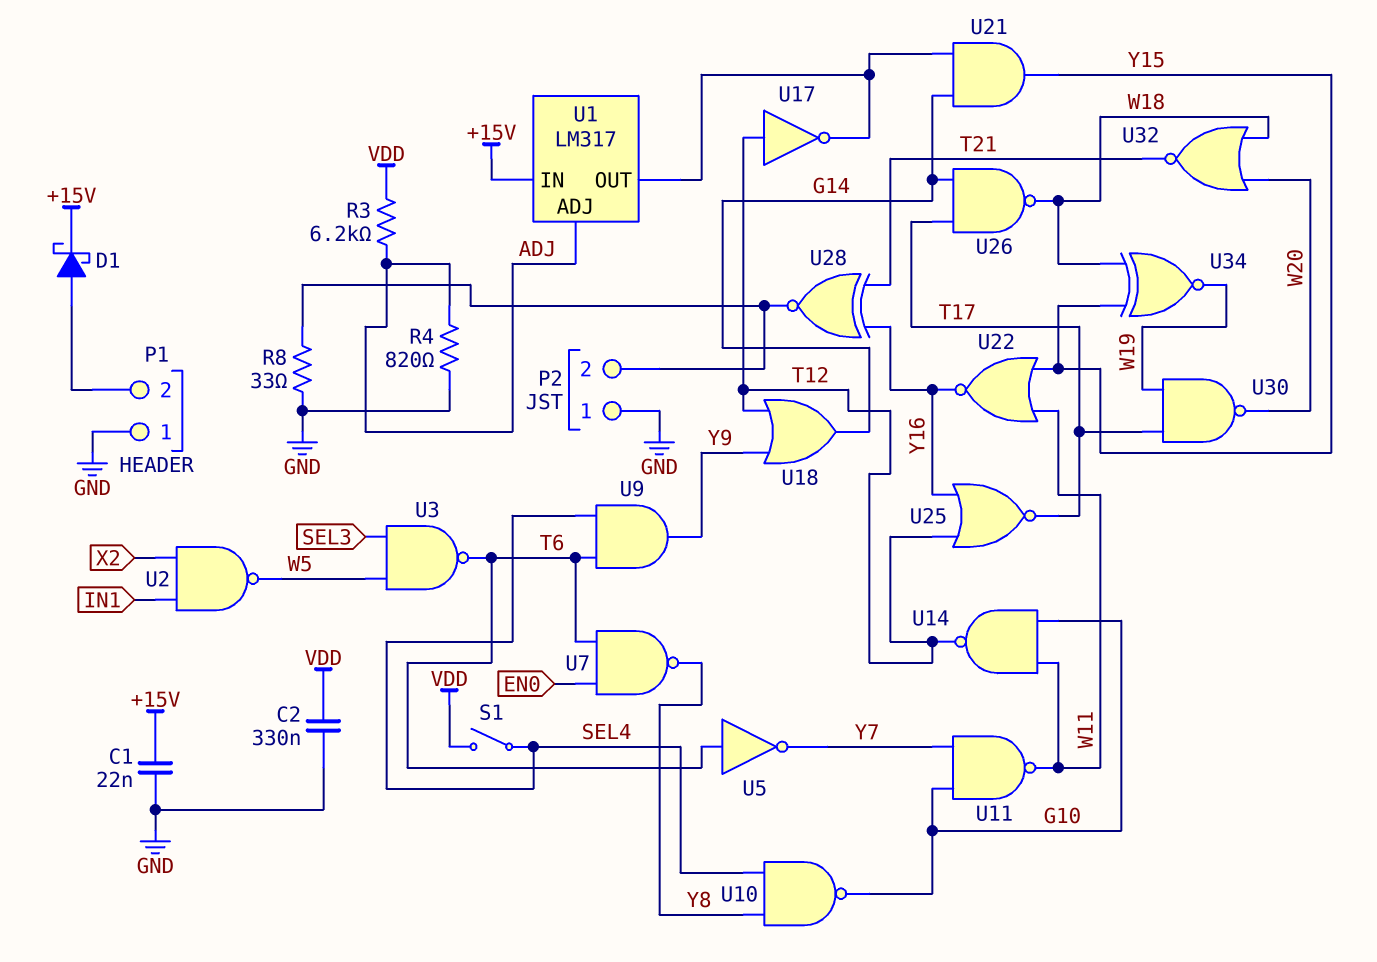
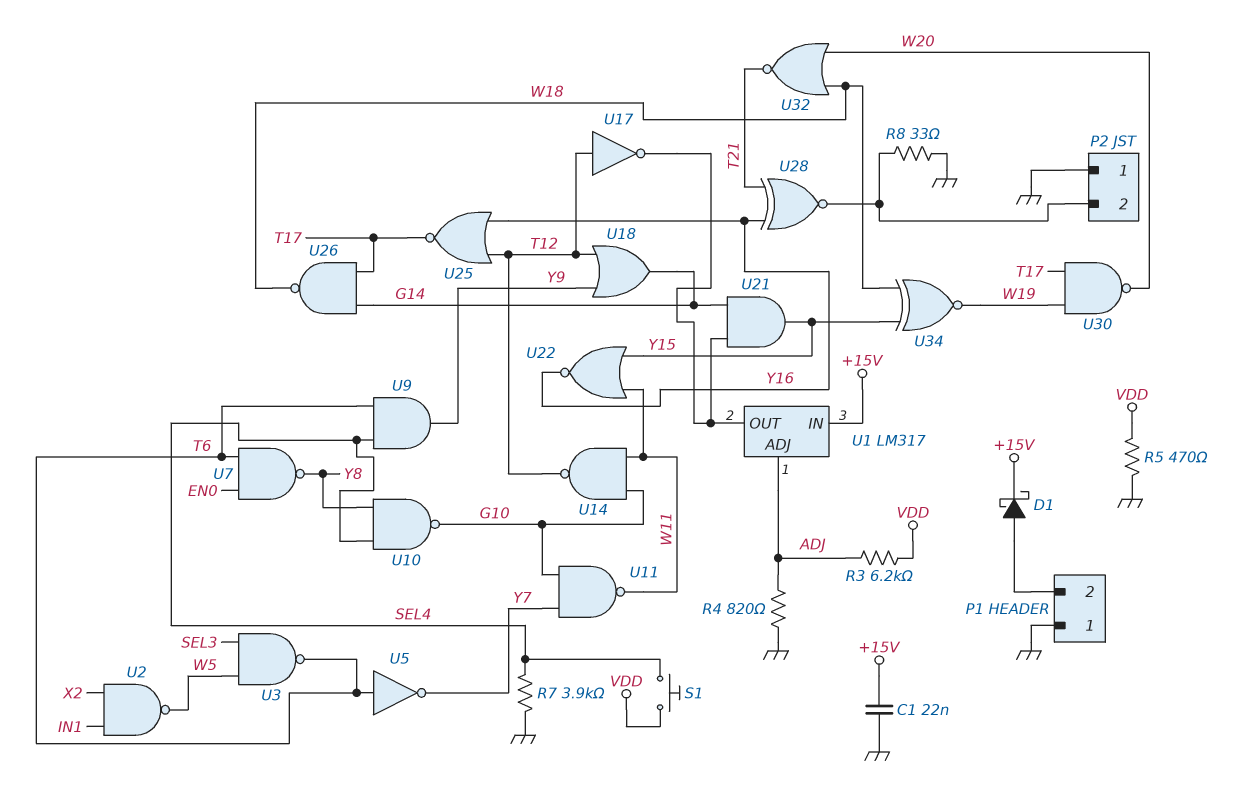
C2: 330nF (GND, VDD) -> none
R5: none -> 470 (GND, VDD)
R7: none -> 3.9k (GND, SEL4)
S1: switch (SEL4, VDD) -> button (SEL4, VDD)

